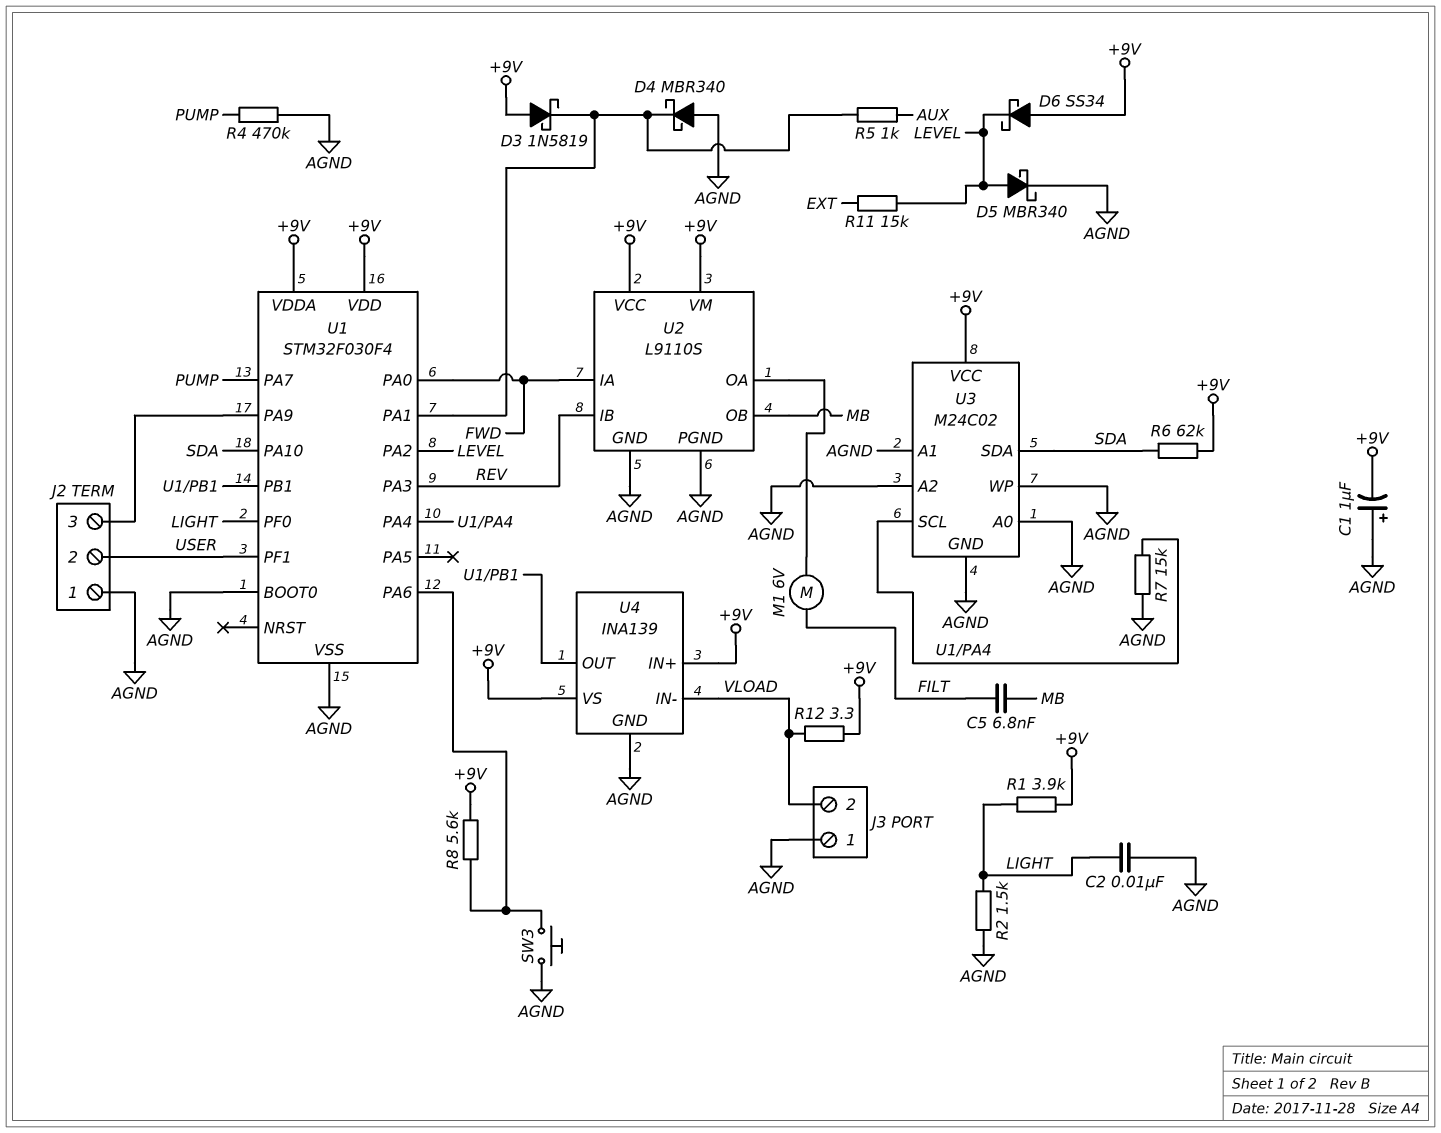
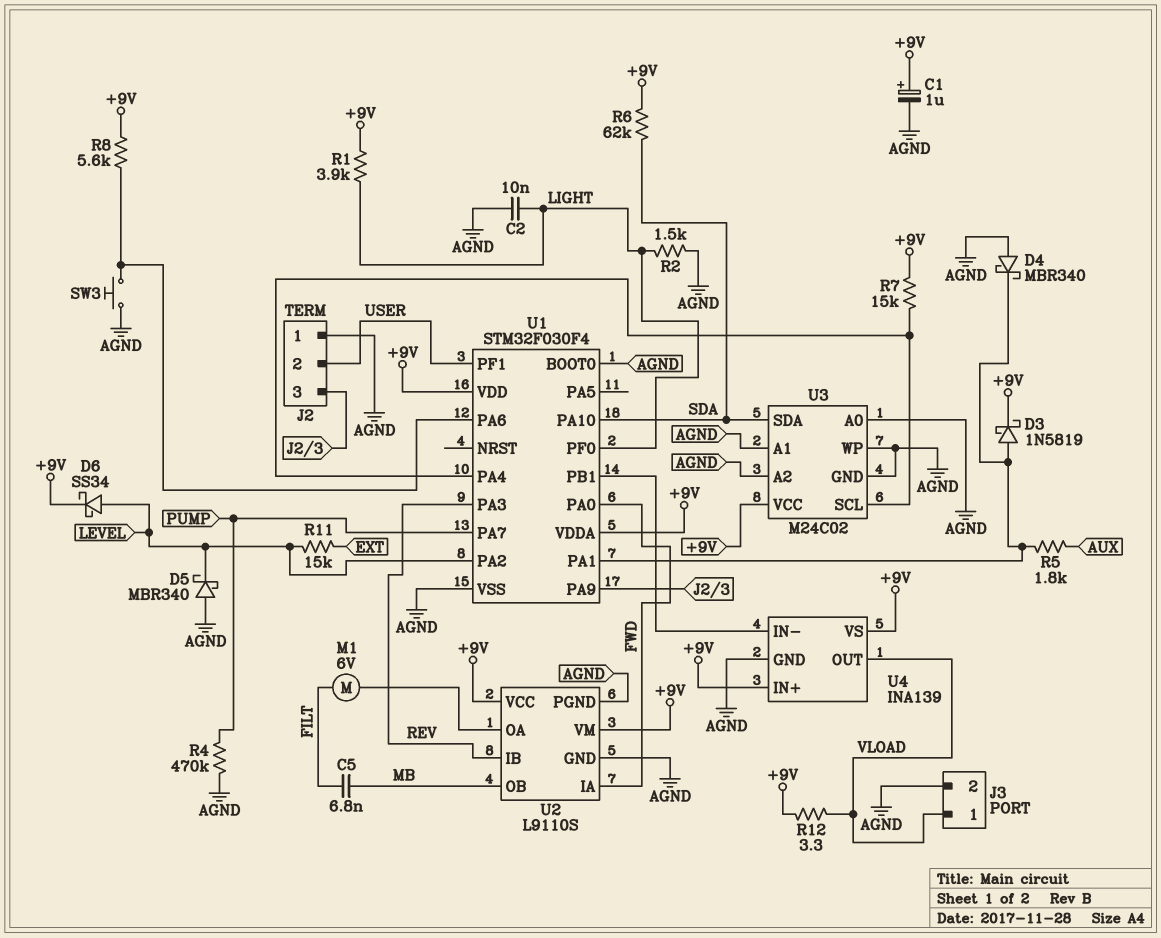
C1: 1uF (plus AGND, minus +9V) -> 1uF (plus +9V, minus AGND)
D3: schottky 1N5819 (A +9V, K U1/PA1) -> schottky 1N5819 (A U1/PA1, K +9V)
D5: schottky MBR340 (A LEVEL, K AGND) -> schottky MBR340 (A AGND, K LEVEL)
D6: schottky SS34 (A +9V, K LEVEL) -> schottky SS34 (A LEVEL, K +9V)
J3 pin 1: AGND -> VLOAD
J3 pin 2: VLOAD -> AGND
R5: 1k (AUX, U1/PA1) -> 1.8k (AUX, U1/PA1)
R7: 15k (AGND, U1/PA4) -> 15k (+9V, U1/PA4)
U4 pin IN-: VLOAD -> U1/PB1
U4 pin OUT: U1/PB1 -> VLOAD

